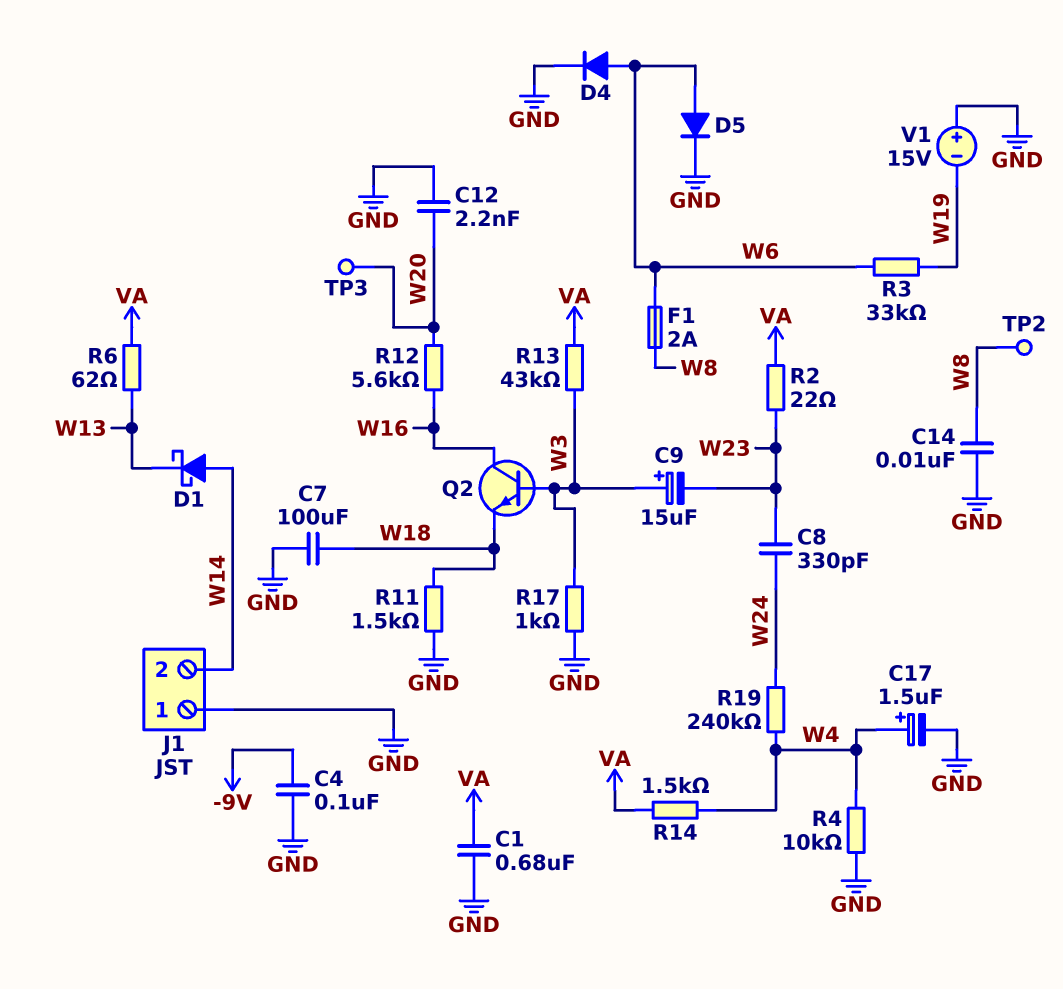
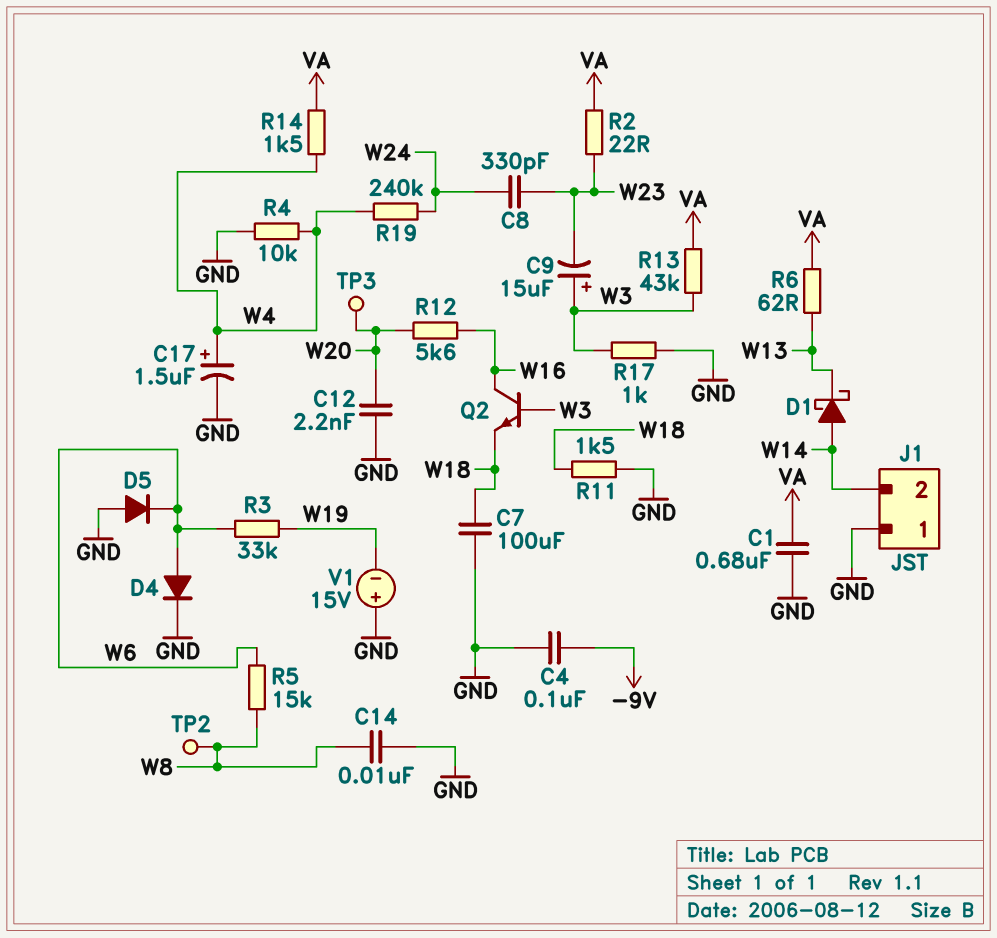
D5: diode (A W6, K GND) -> diode (A GND, K W6)
F1: 2A (W6, W8) -> none
R5: none -> 15k (W6, W8)

